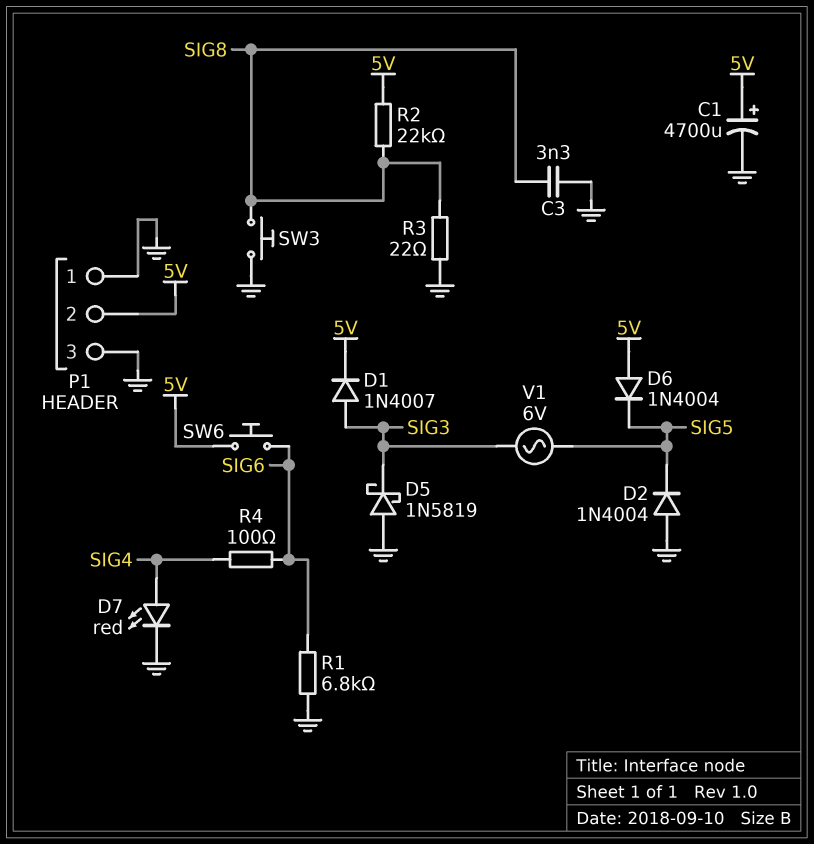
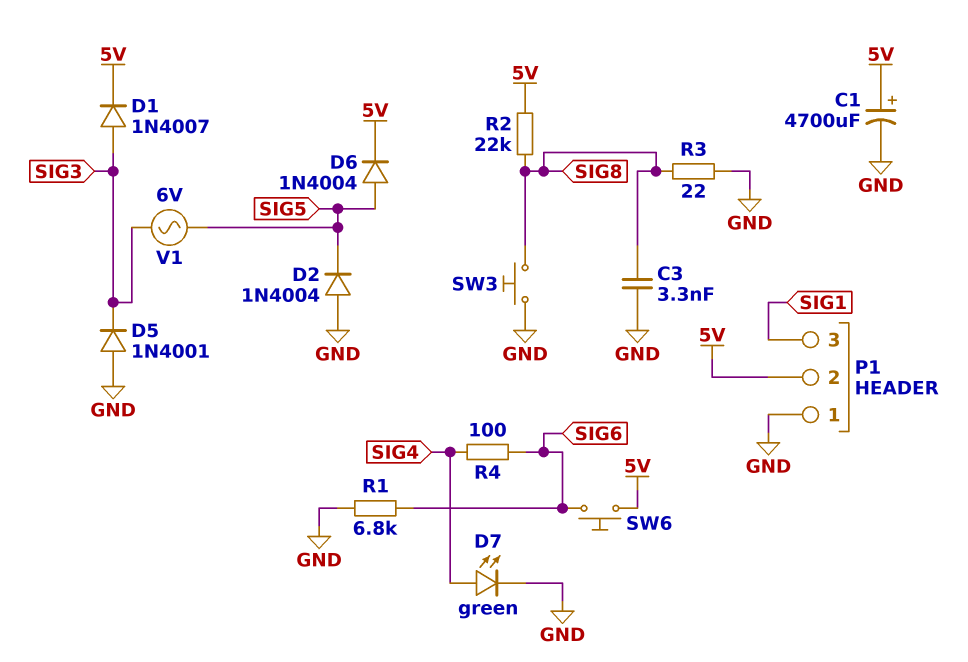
D5: schottky 1N5819 (A GND, K SIG3) -> diode 1N4001 (A GND, K SIG3)
D6: diode 1N4004 (A 5V, K SIG5) -> diode 1N4004 (A SIG5, K 5V)
D7: LED red (A SIG4, K GND) -> LED green (A SIG4, K GND)
P1 pin 3: GND -> SIG1

